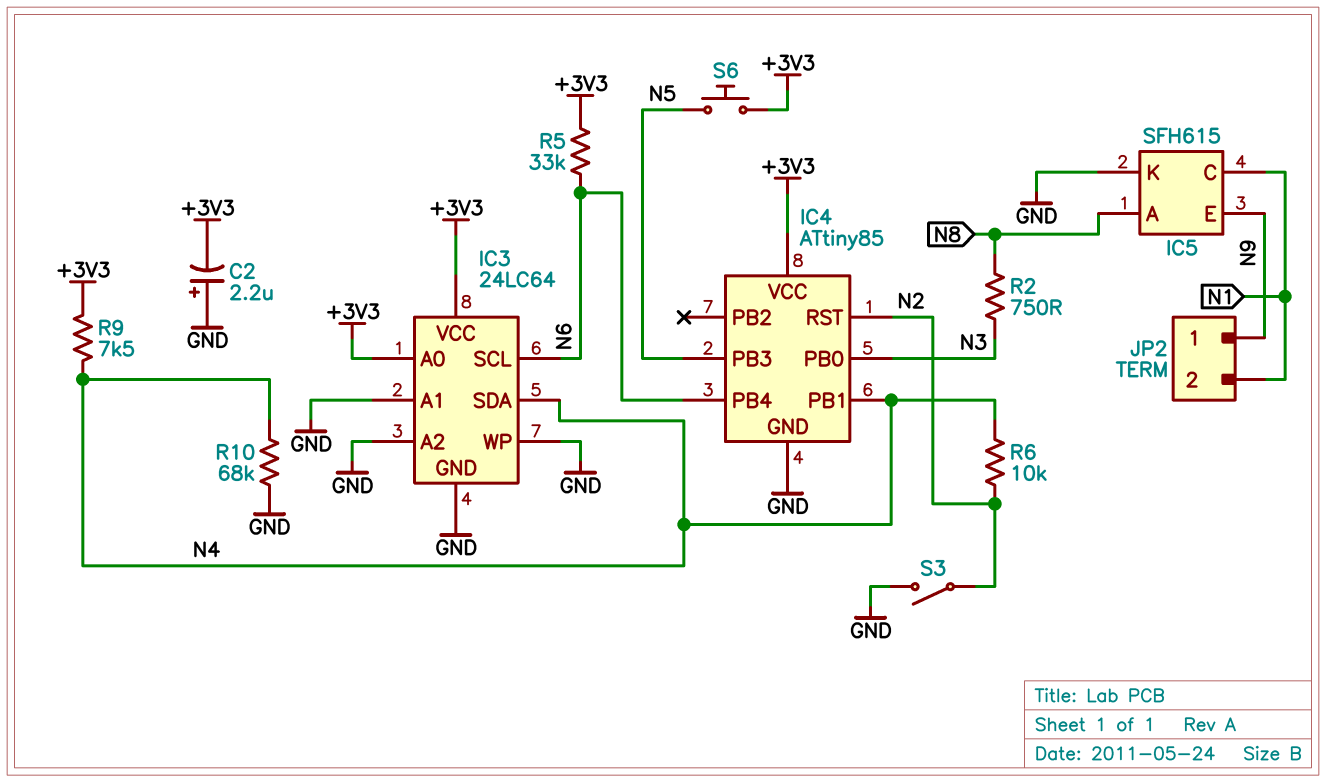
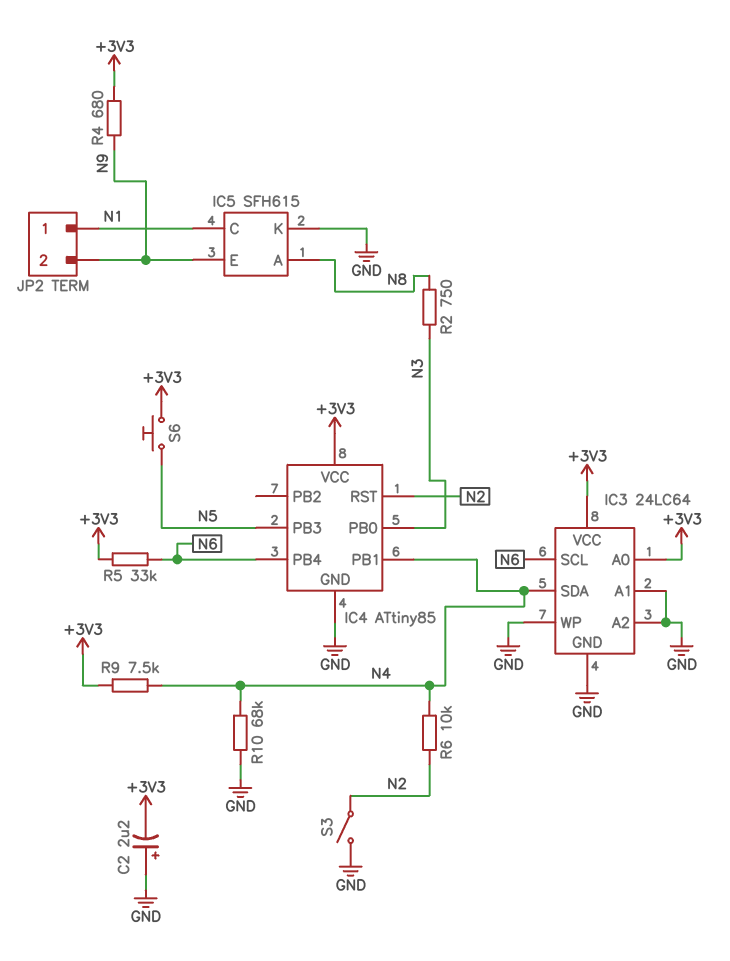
JP2 pin 1: N9 -> N1
JP2 pin 2: N1 -> N9
R4: none -> 680 (+3V3, N9)

